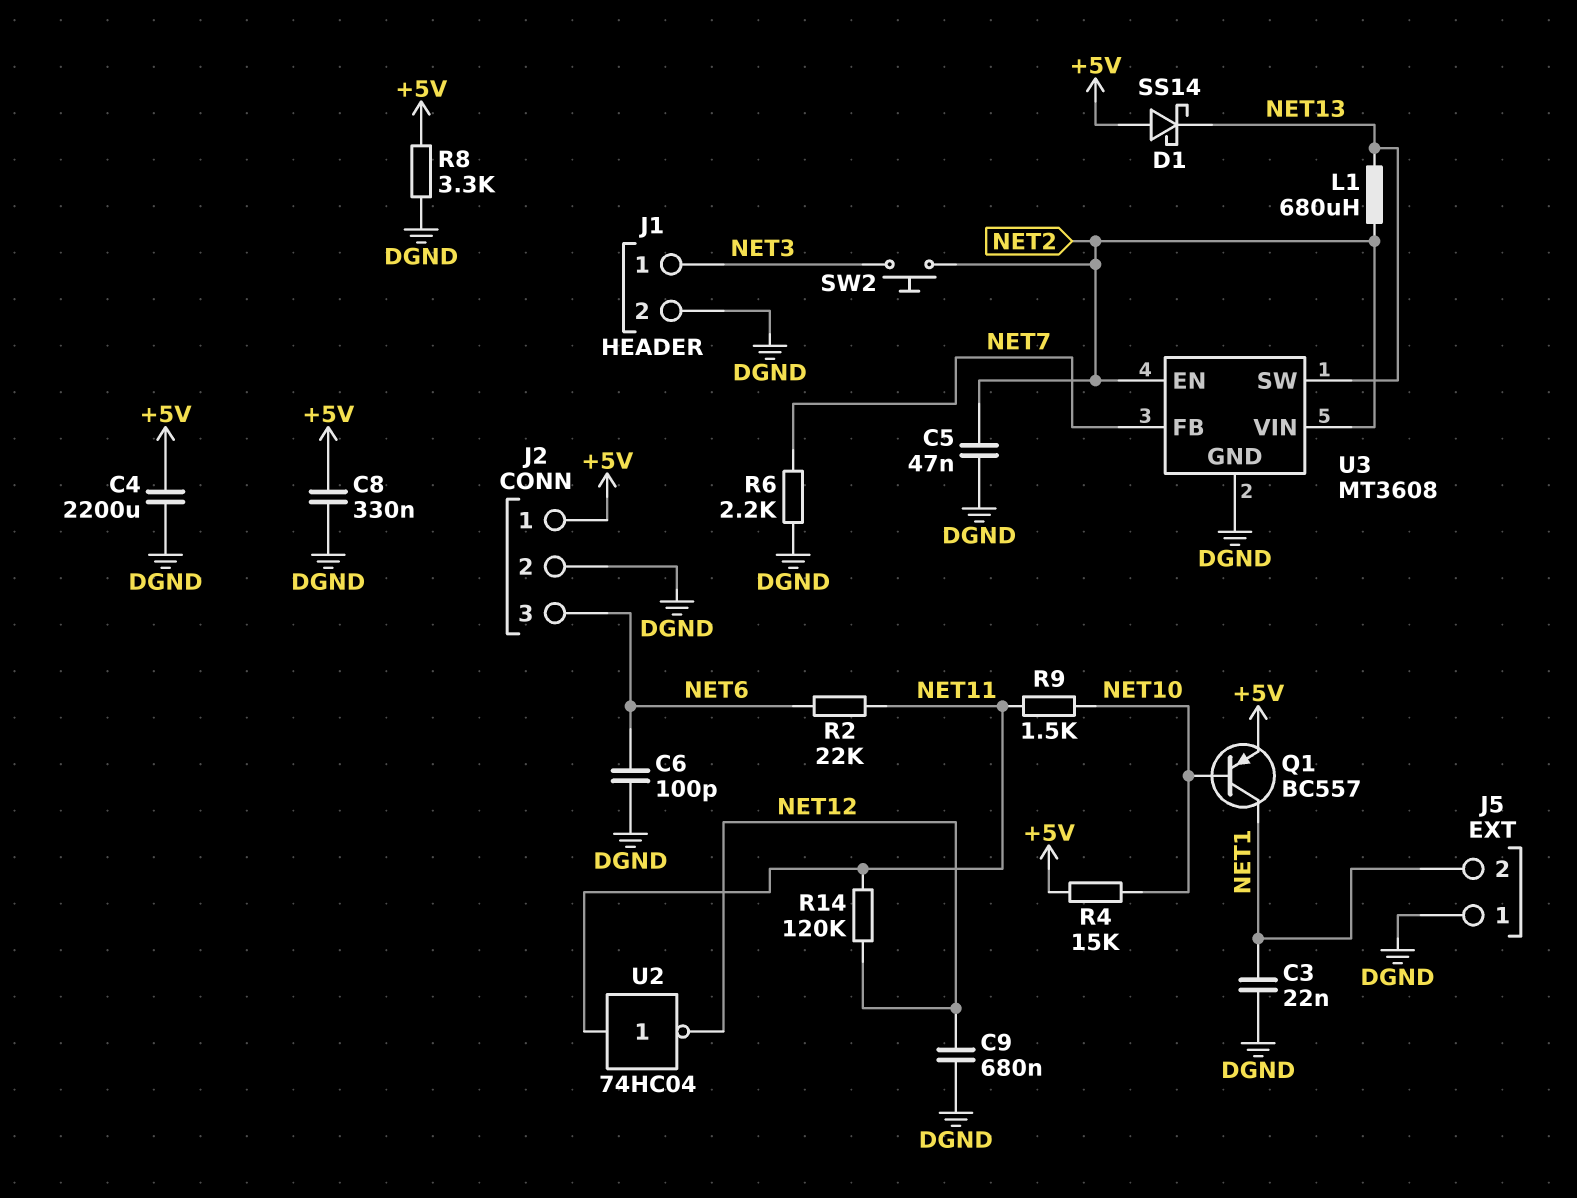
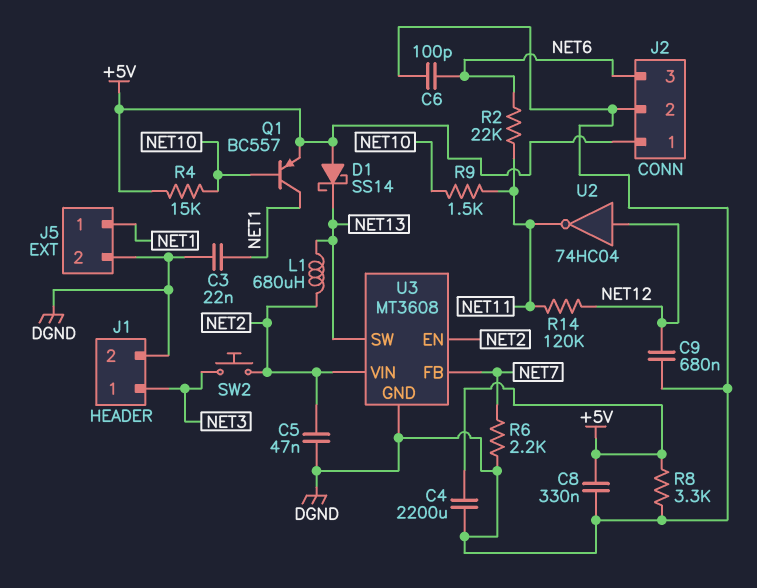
J5 pin 1: DGND -> NET1
J5 pin 2: NET1 -> DGND
U2: NOT 74HC04 (in NET11, out NET12) -> NOT 74HC04 (in NET12, out NET11)

